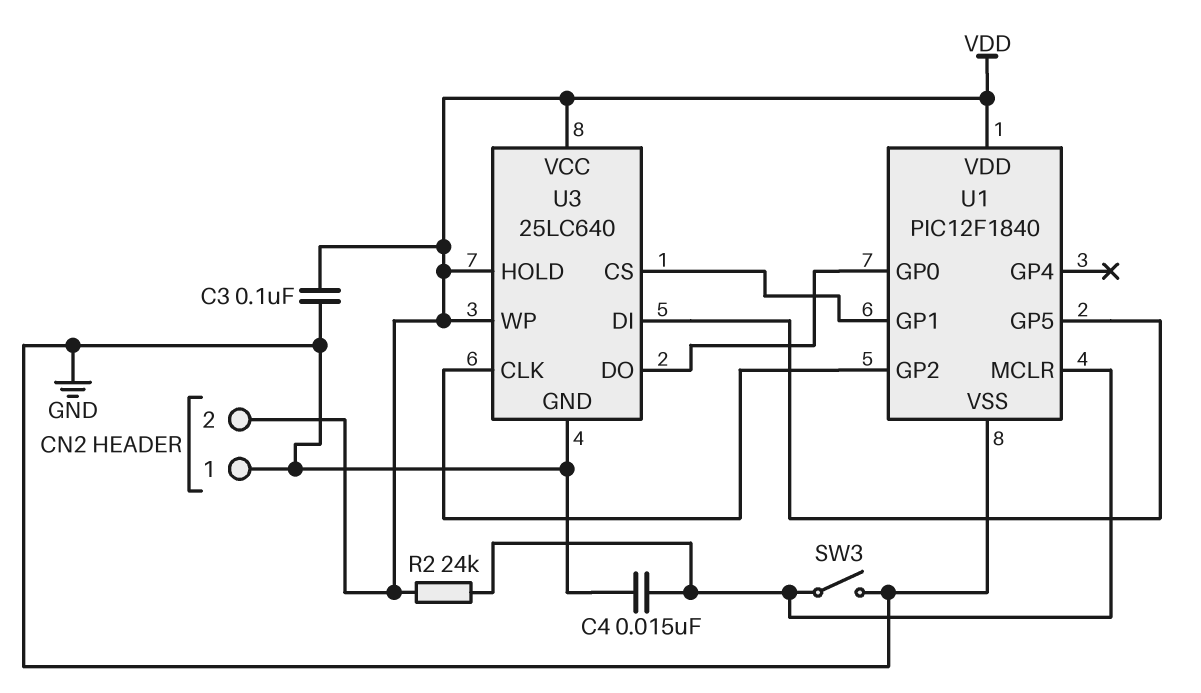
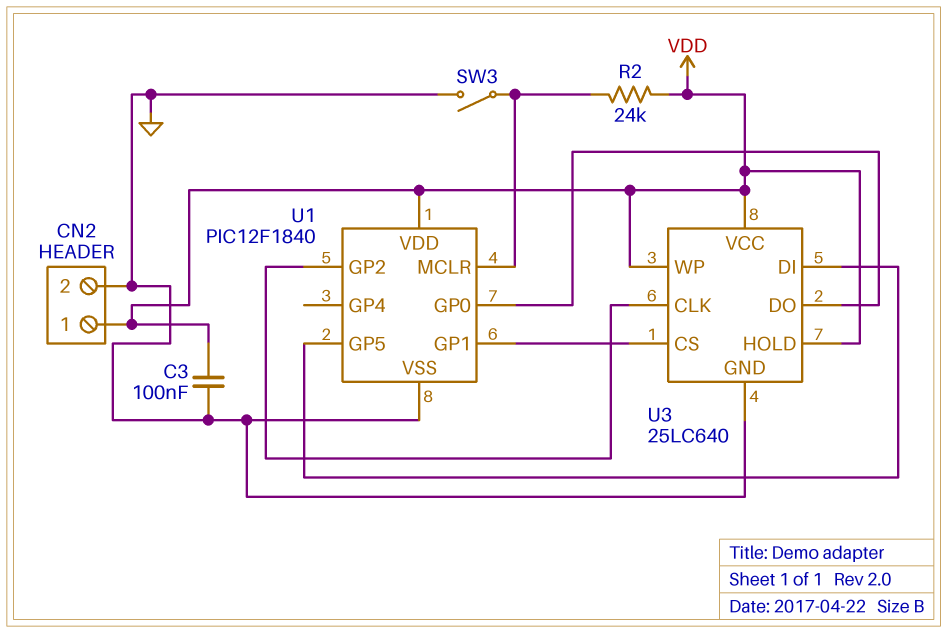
C4: 15nF (GND, U1/MCLR) -> none
CN2 pin 1: GND -> VDD
CN2 pin 2: VDD -> GND

